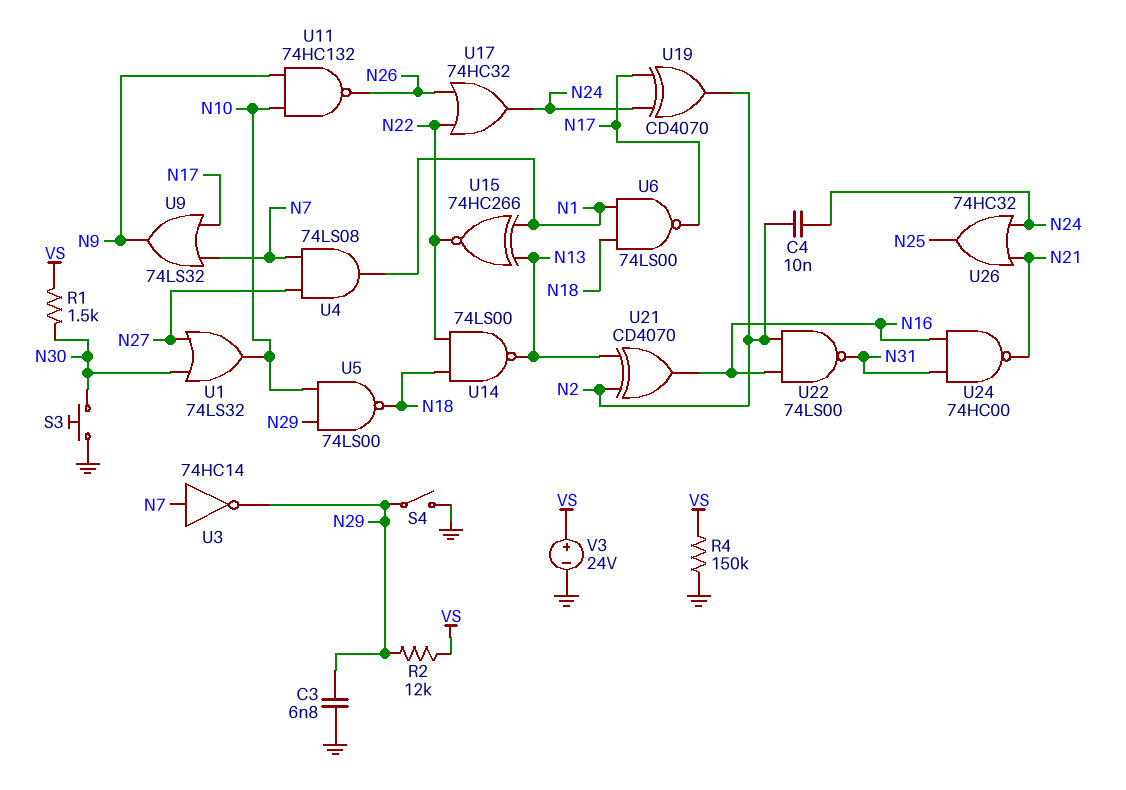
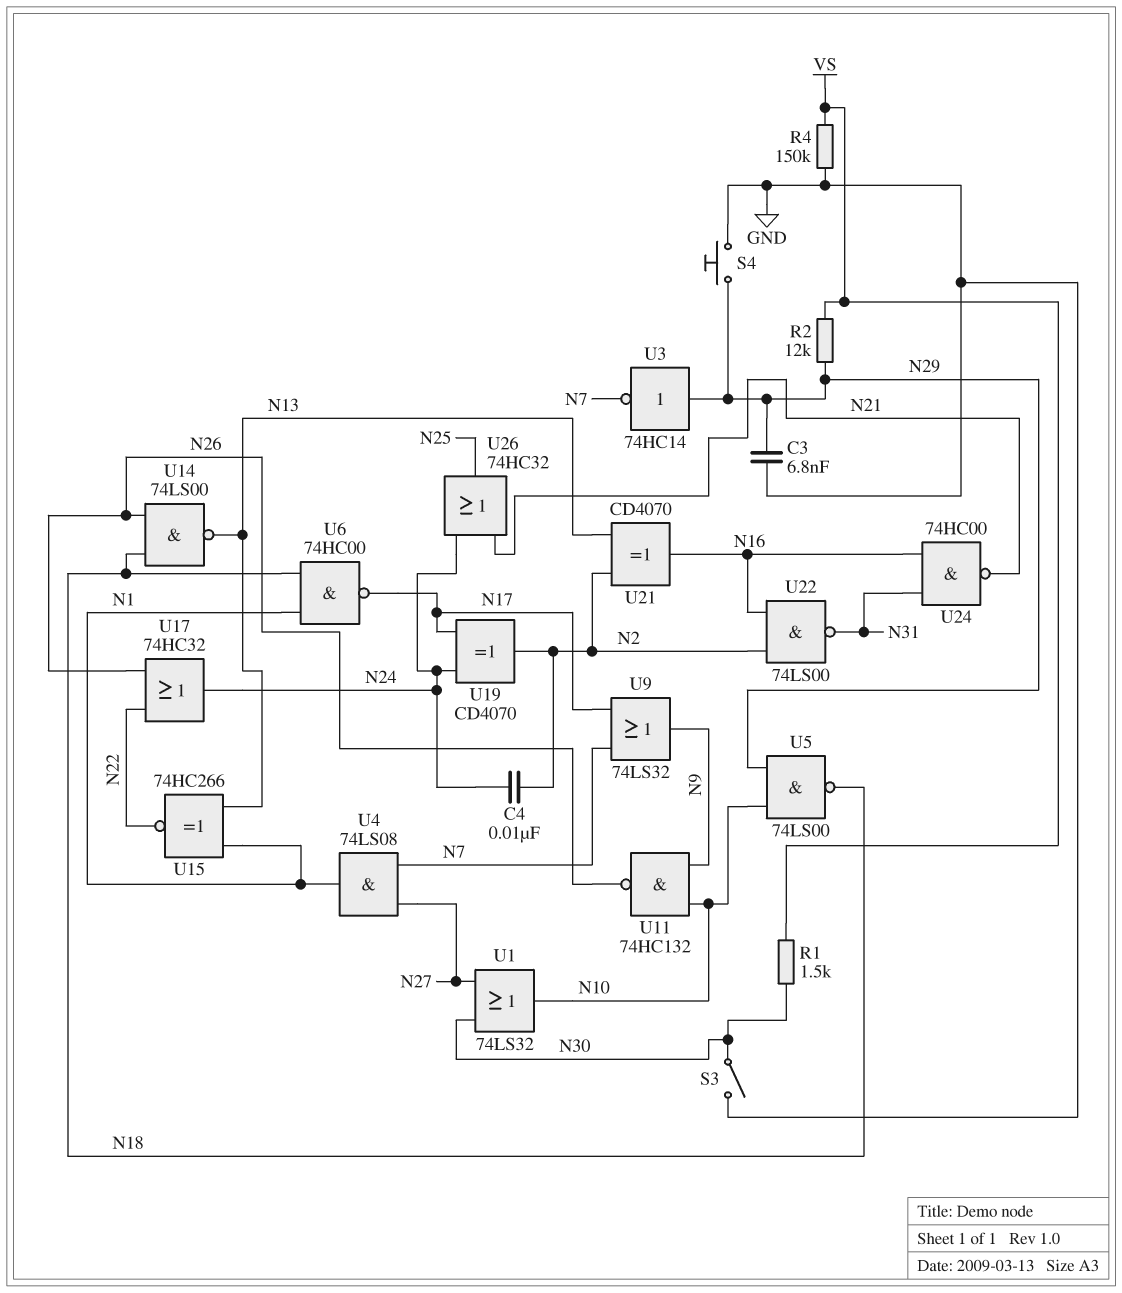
S3: button (GND, N30) -> switch (GND, N30)
S4: switch (GND, N29) -> button (GND, N29)
U3: NOT 74HC14 (in N7, out N29) -> NOT 74HC14 (in N29, out N7)
U6: NAND 74LS00 (in N1, in N18, out N17) -> NAND 74HC00 (in N1, in N18, out N17)
U14: NAND 74LS00 (in N18, in N22, out N13) -> NAND 74LS00 (in N18, in N26, out N13)
V3: 24V (plus VS, minus GND) -> none

